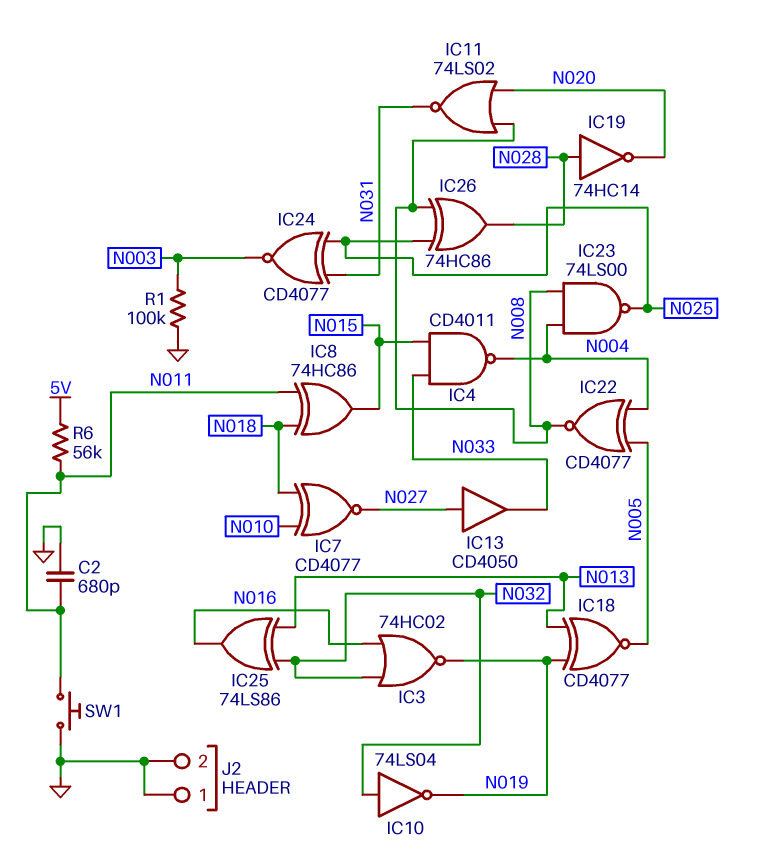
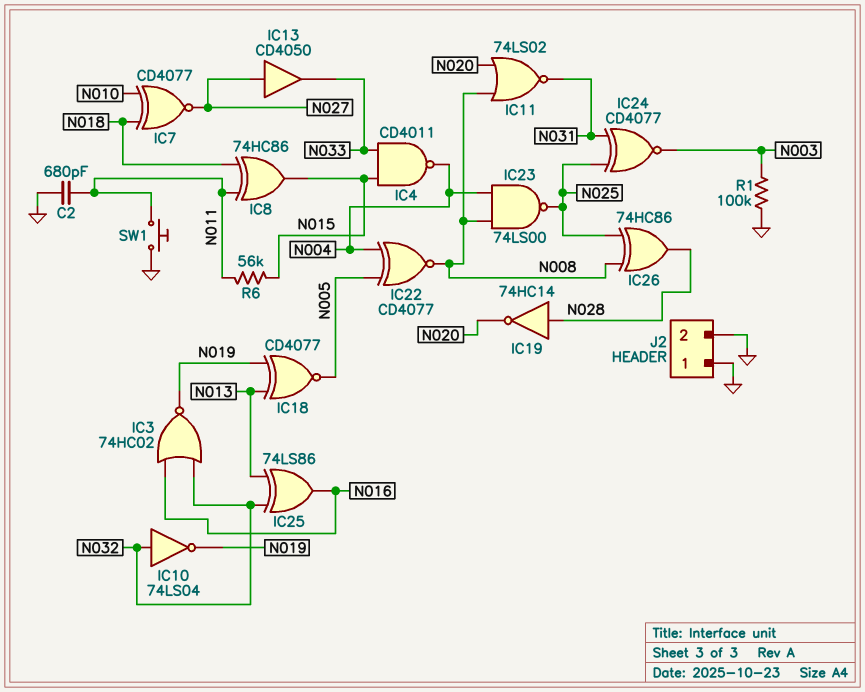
R6: 56k (5V, N011) -> 56k (N011, N015)

